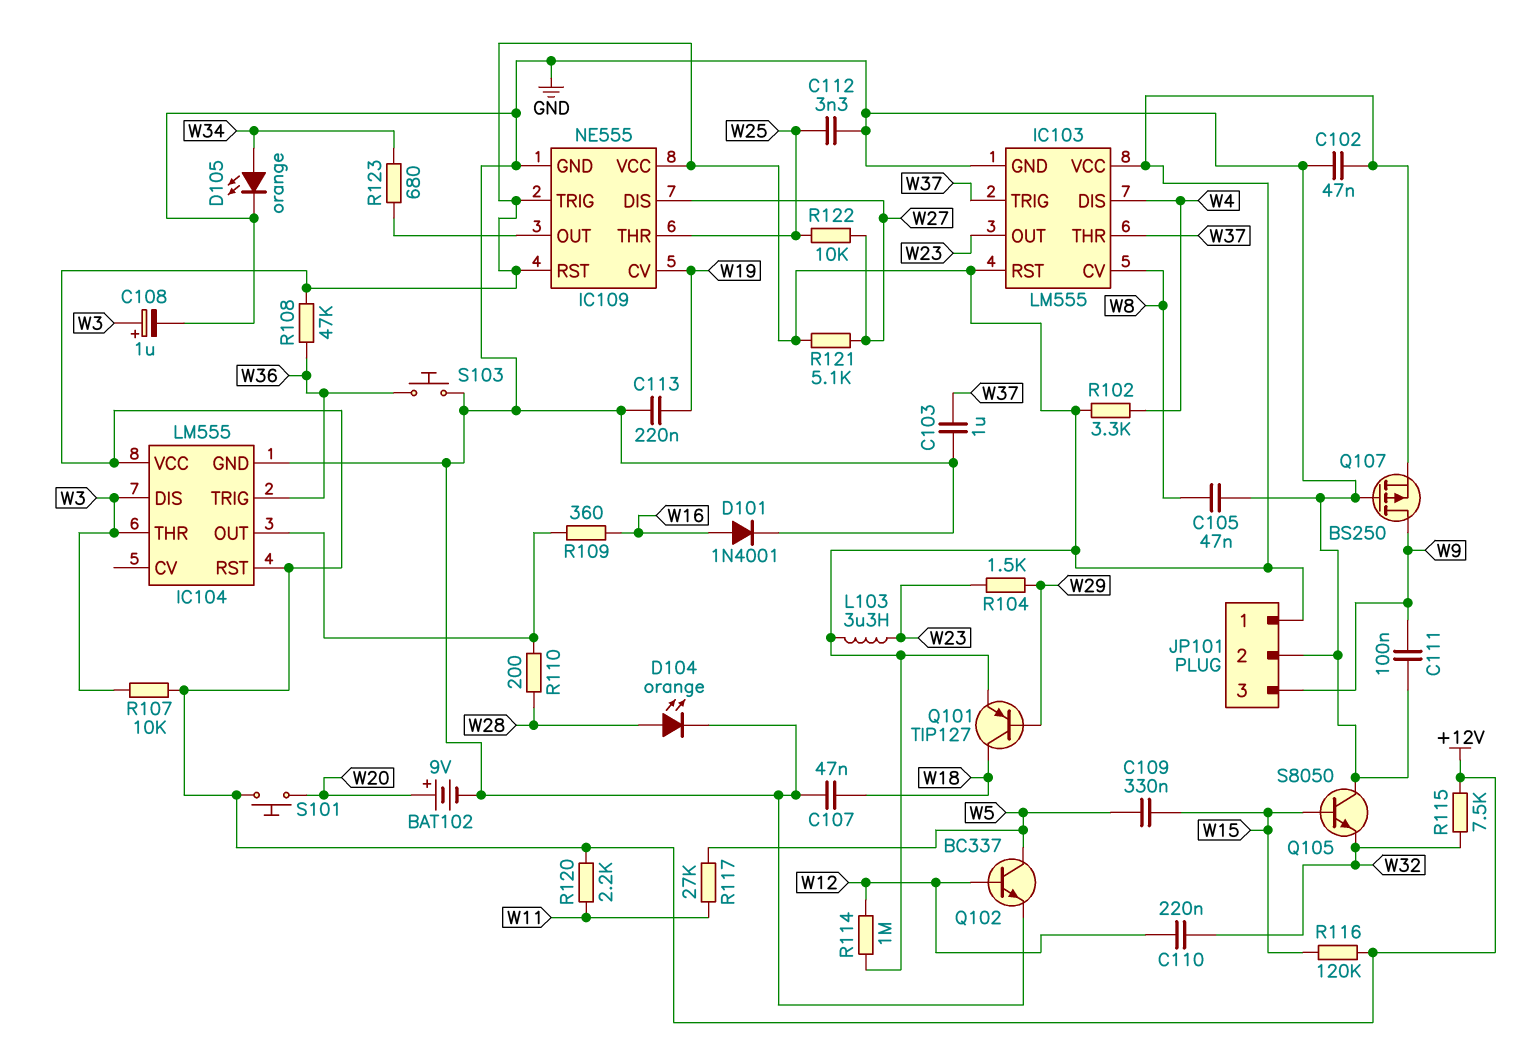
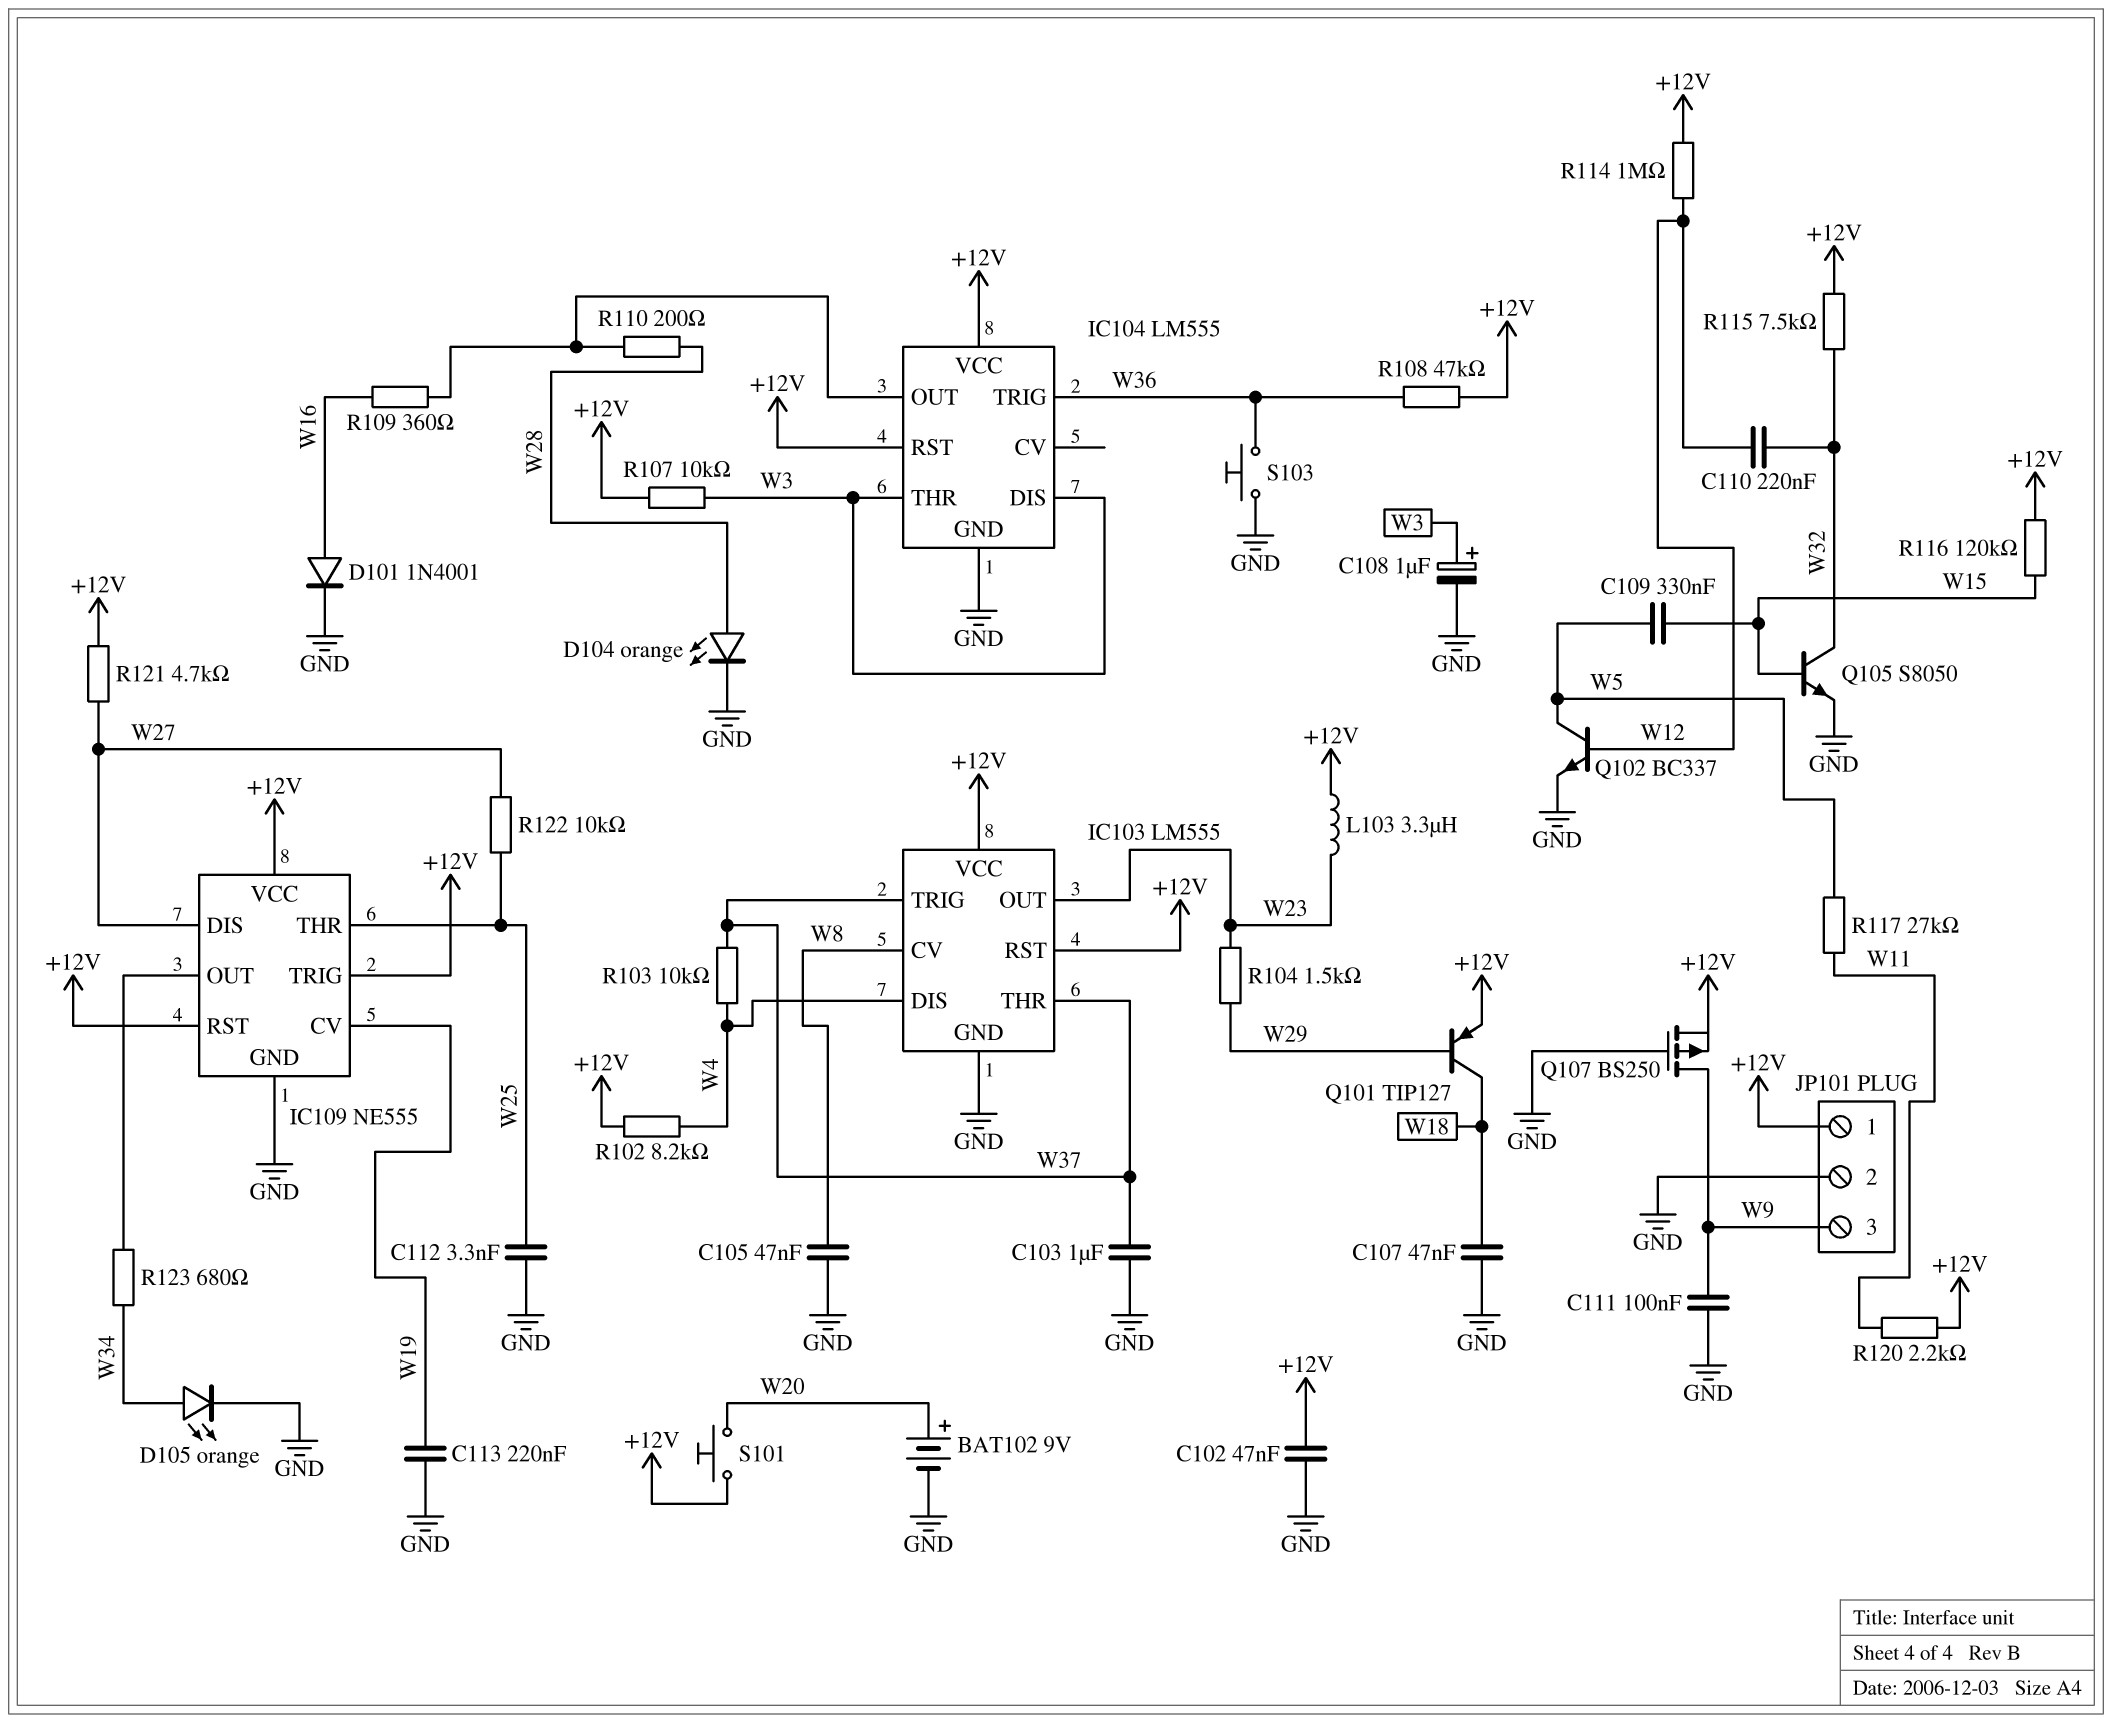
Q105: NPN S8050 (B W15, C GND, E W32) -> NPN S8050 (B W15, C W32, E GND)
R102: 3.3k (+12V, W4) -> 8.2k (+12V, W4)
R103: none -> 10k (W4, W37)
R121: 5.1k (+12V, W27) -> 4.7k (+12V, W27)

